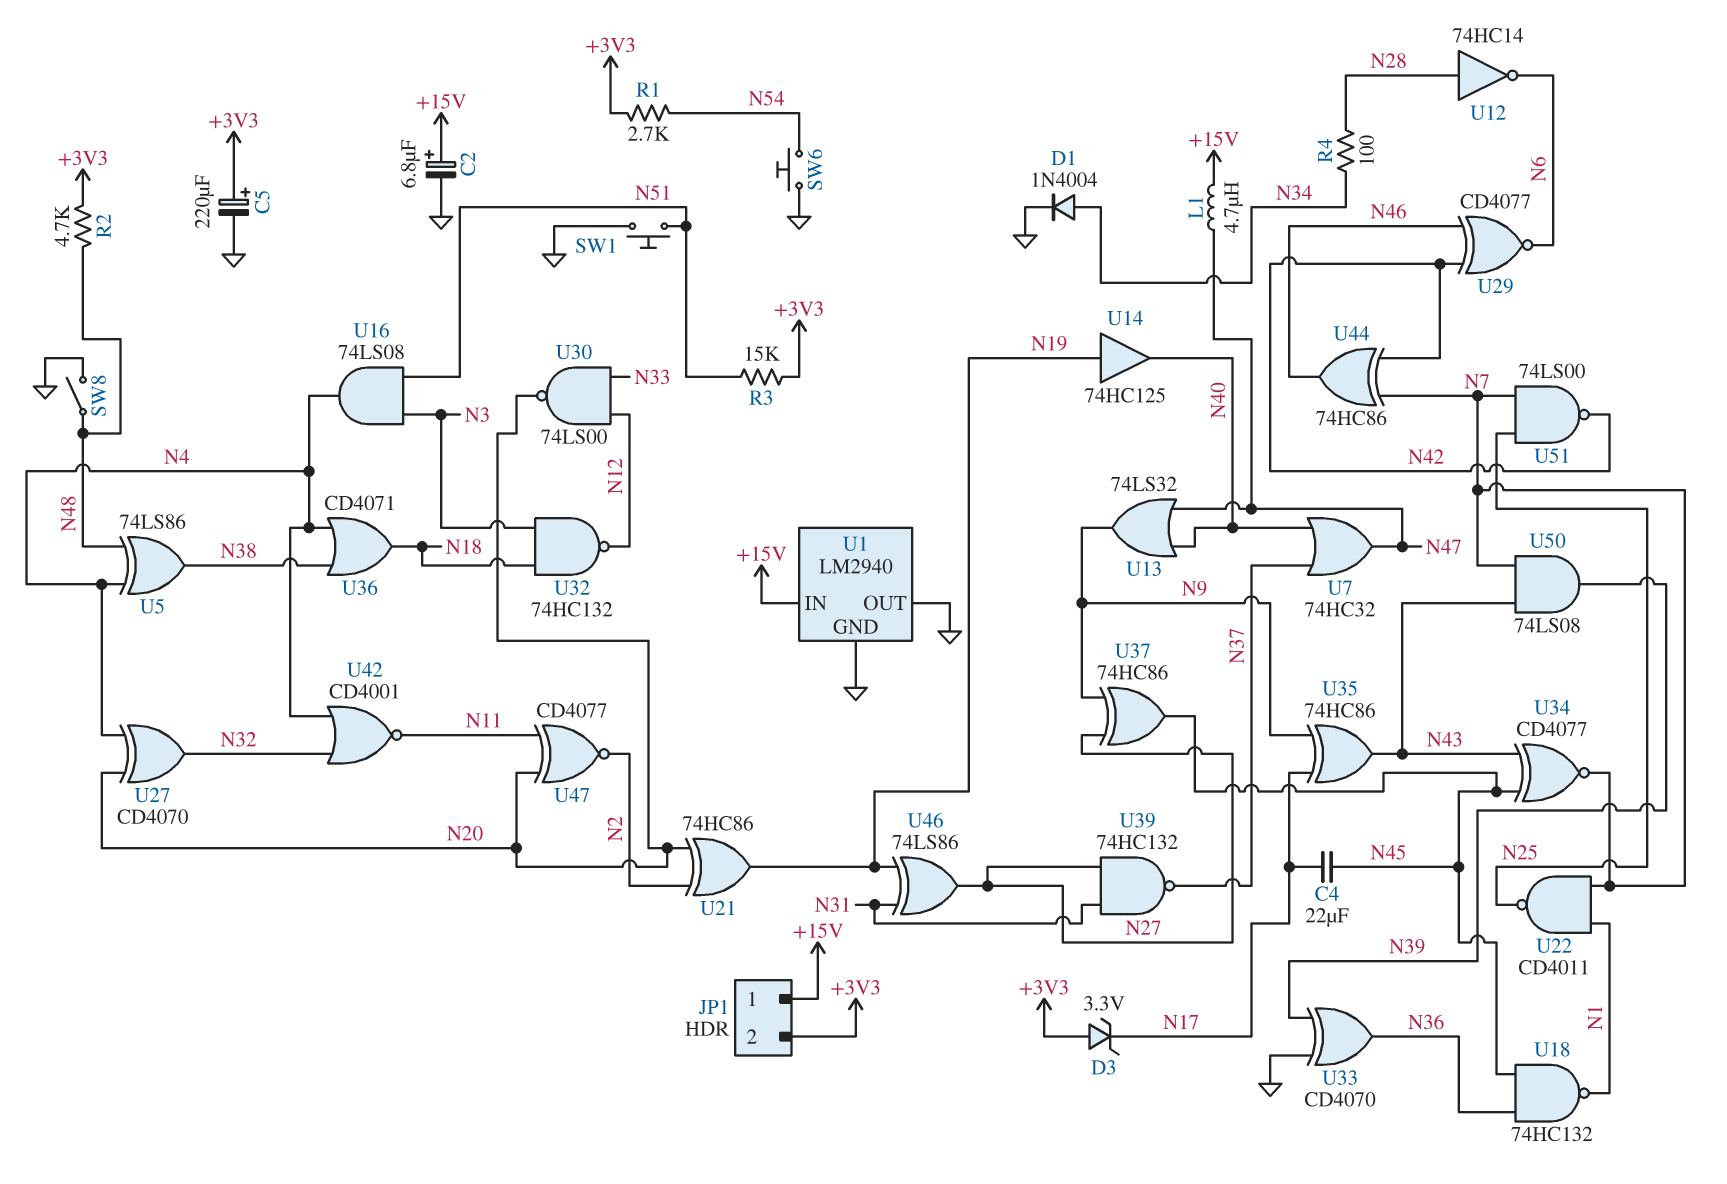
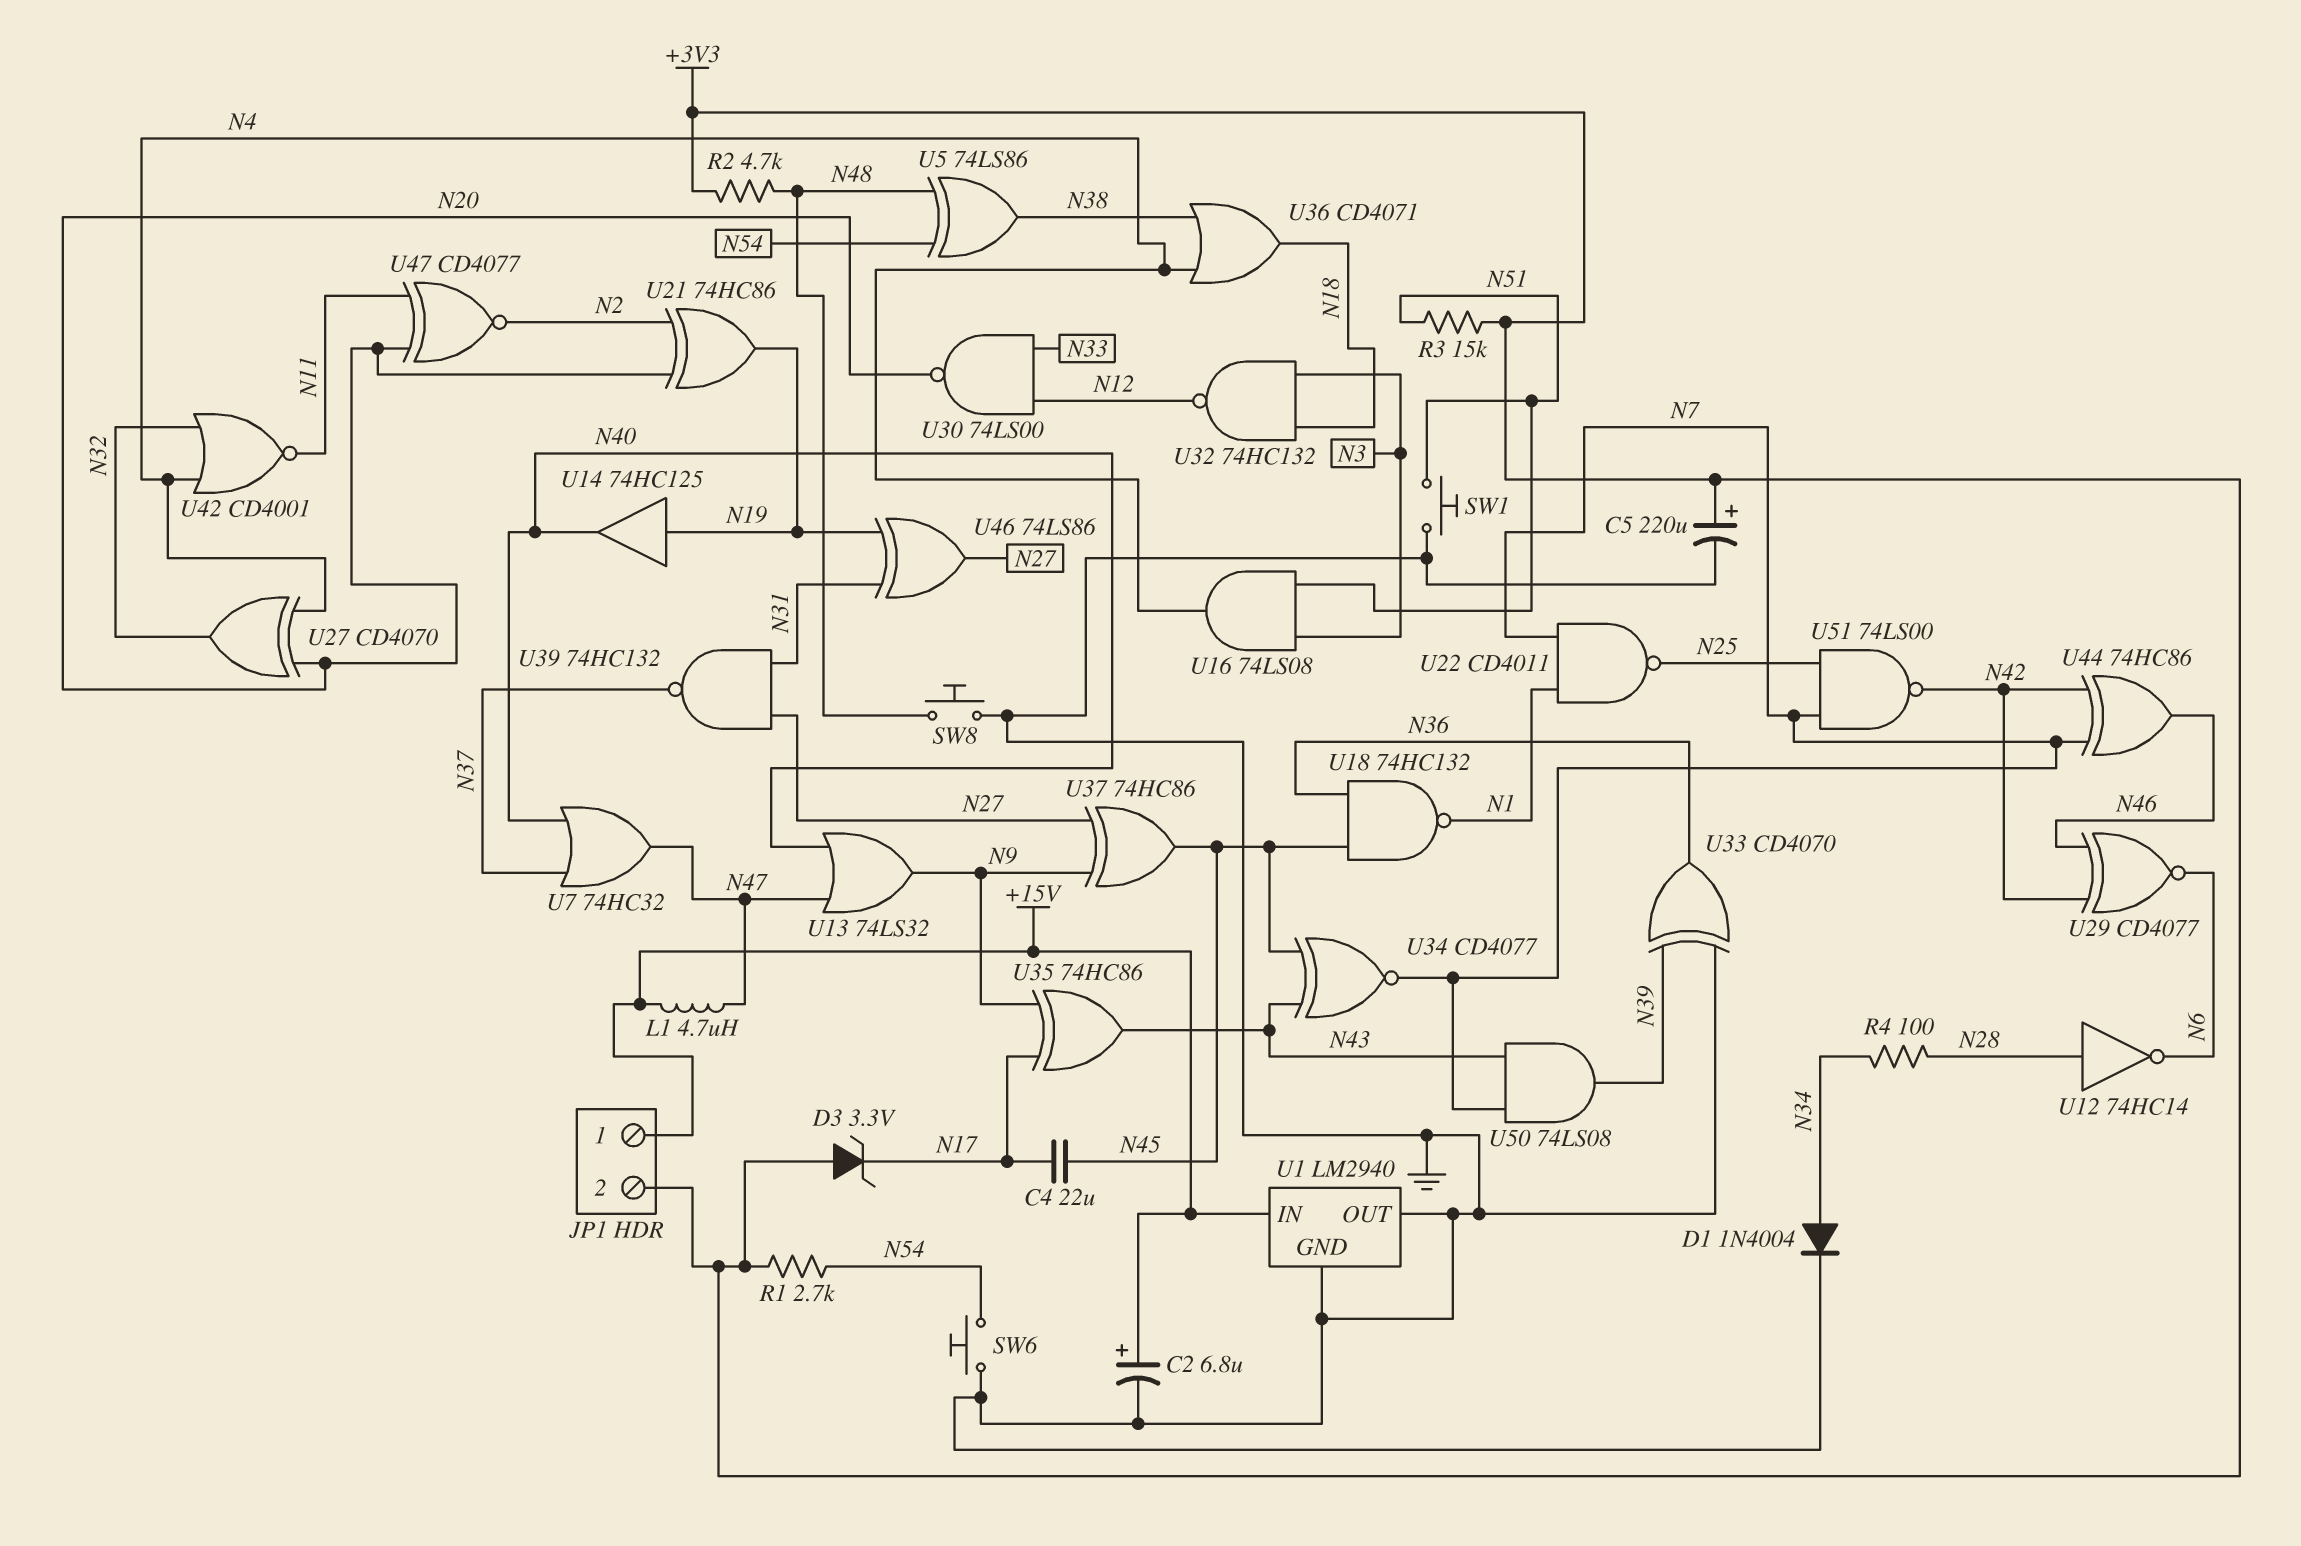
SW8: switch (GND, N48) -> button (GND, N48)
U5: XOR 74LS86 (in N4, in N48, out N38) -> XOR 74LS86 (in N48, in N54, out N38)

